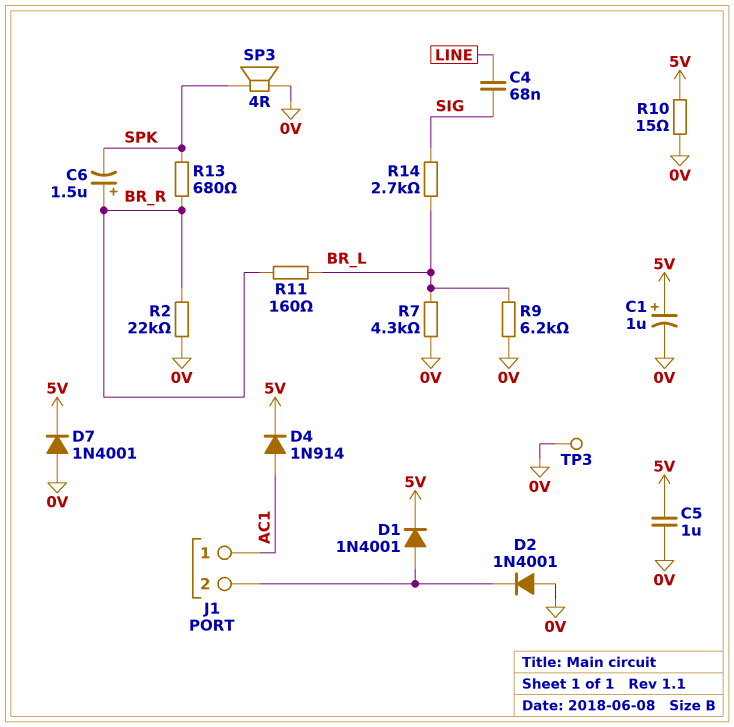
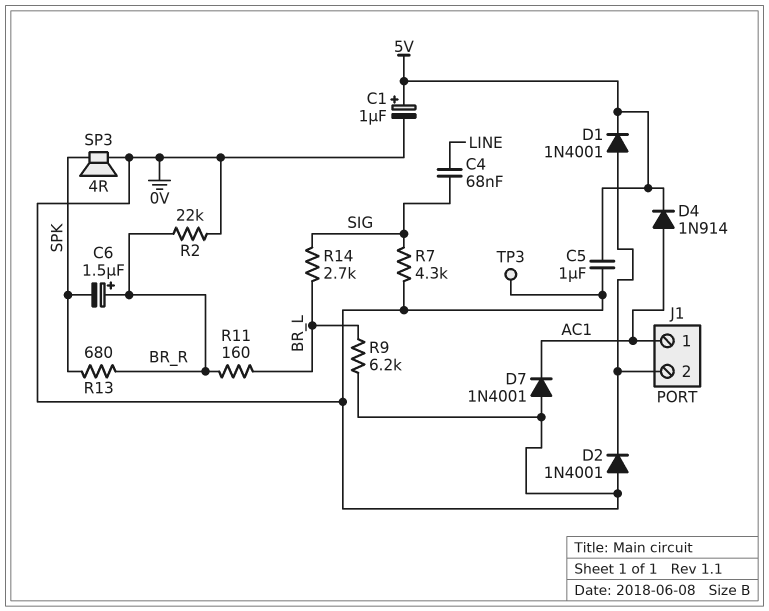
D7: diode 1N4001 (A 0V, K 5V) -> diode 1N4001 (A 0V, K AC1)
R7: 4.3k (0V, BR_L) -> 4.3k (0V, SIG)
R10: 15 (0V, 5V) -> none

